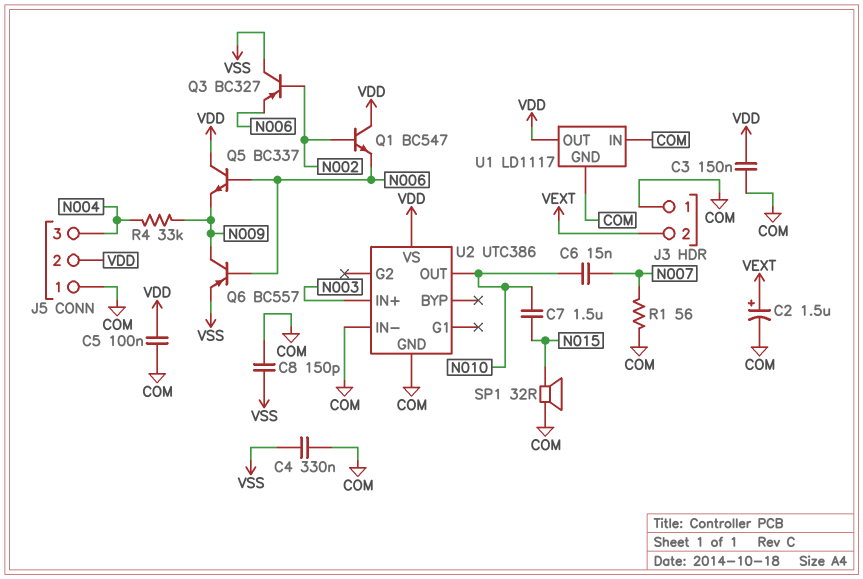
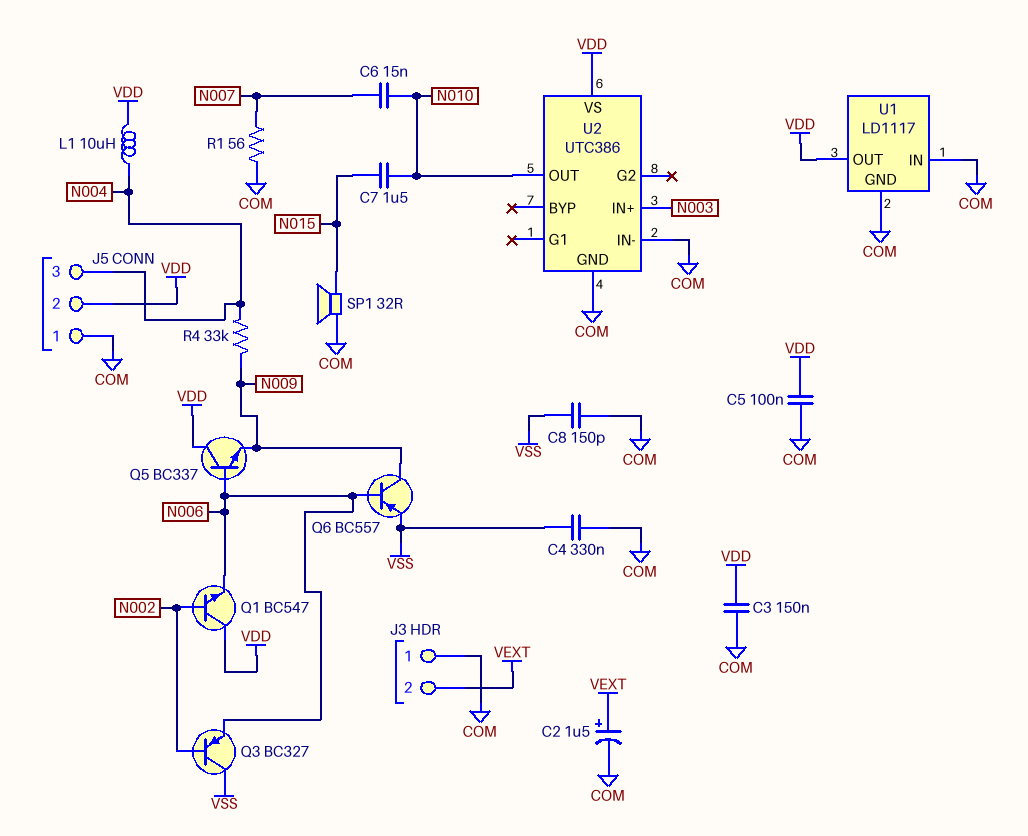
L1: none -> 10uH (N004, VDD)

